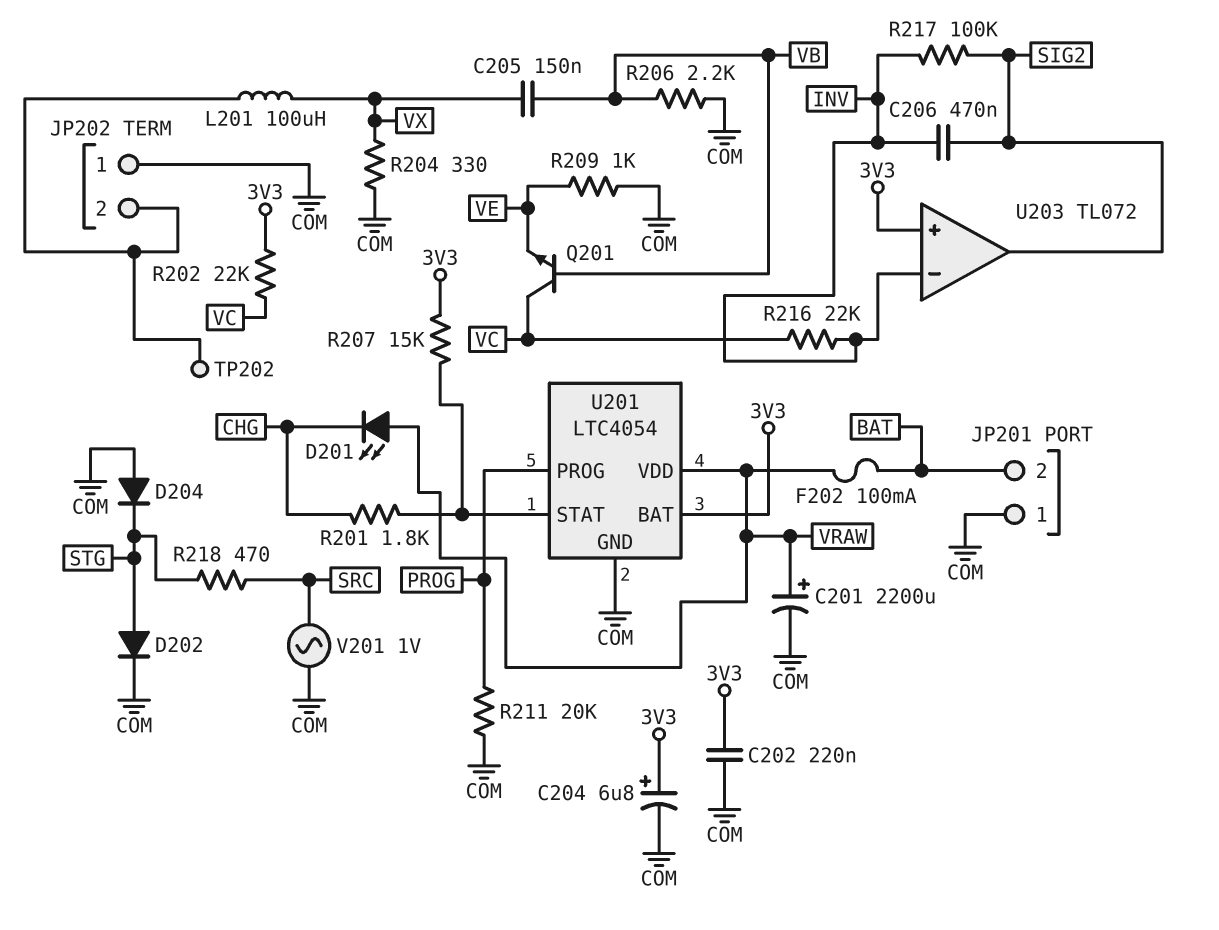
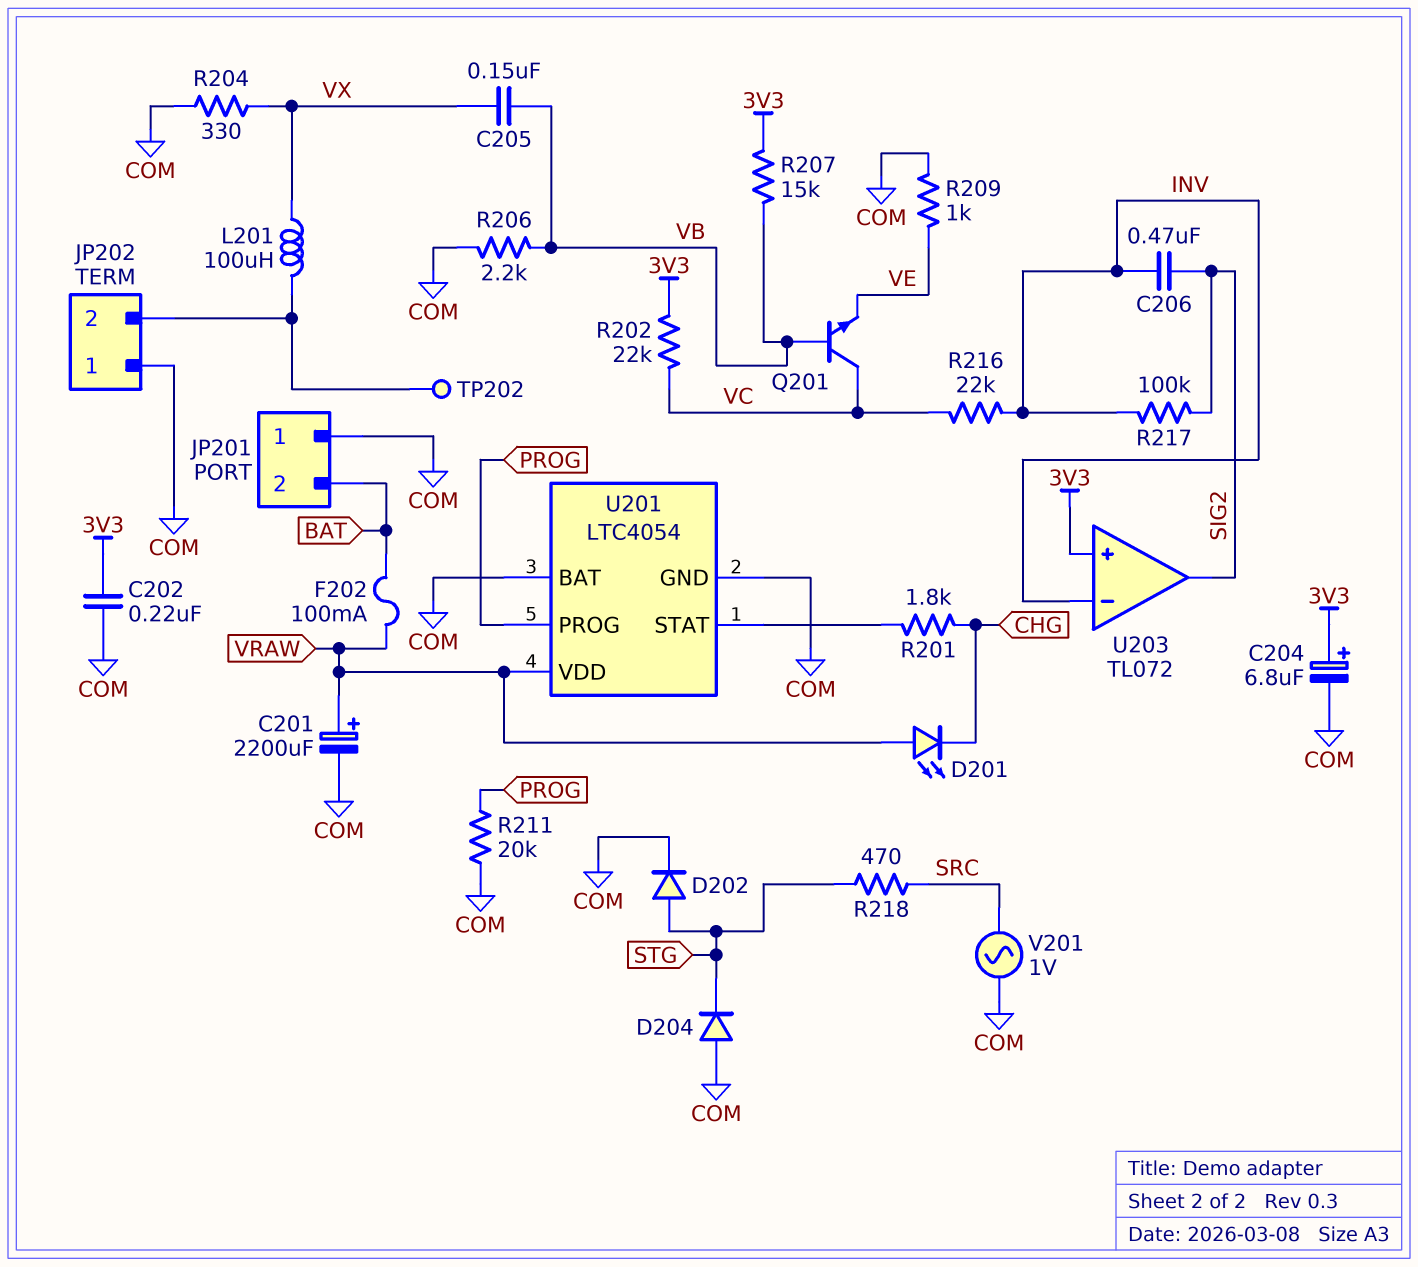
R207: 15k (3V3, U201/STAT) -> 15k (3V3, VB)
U201 pin BAT: 3V3 -> COM

